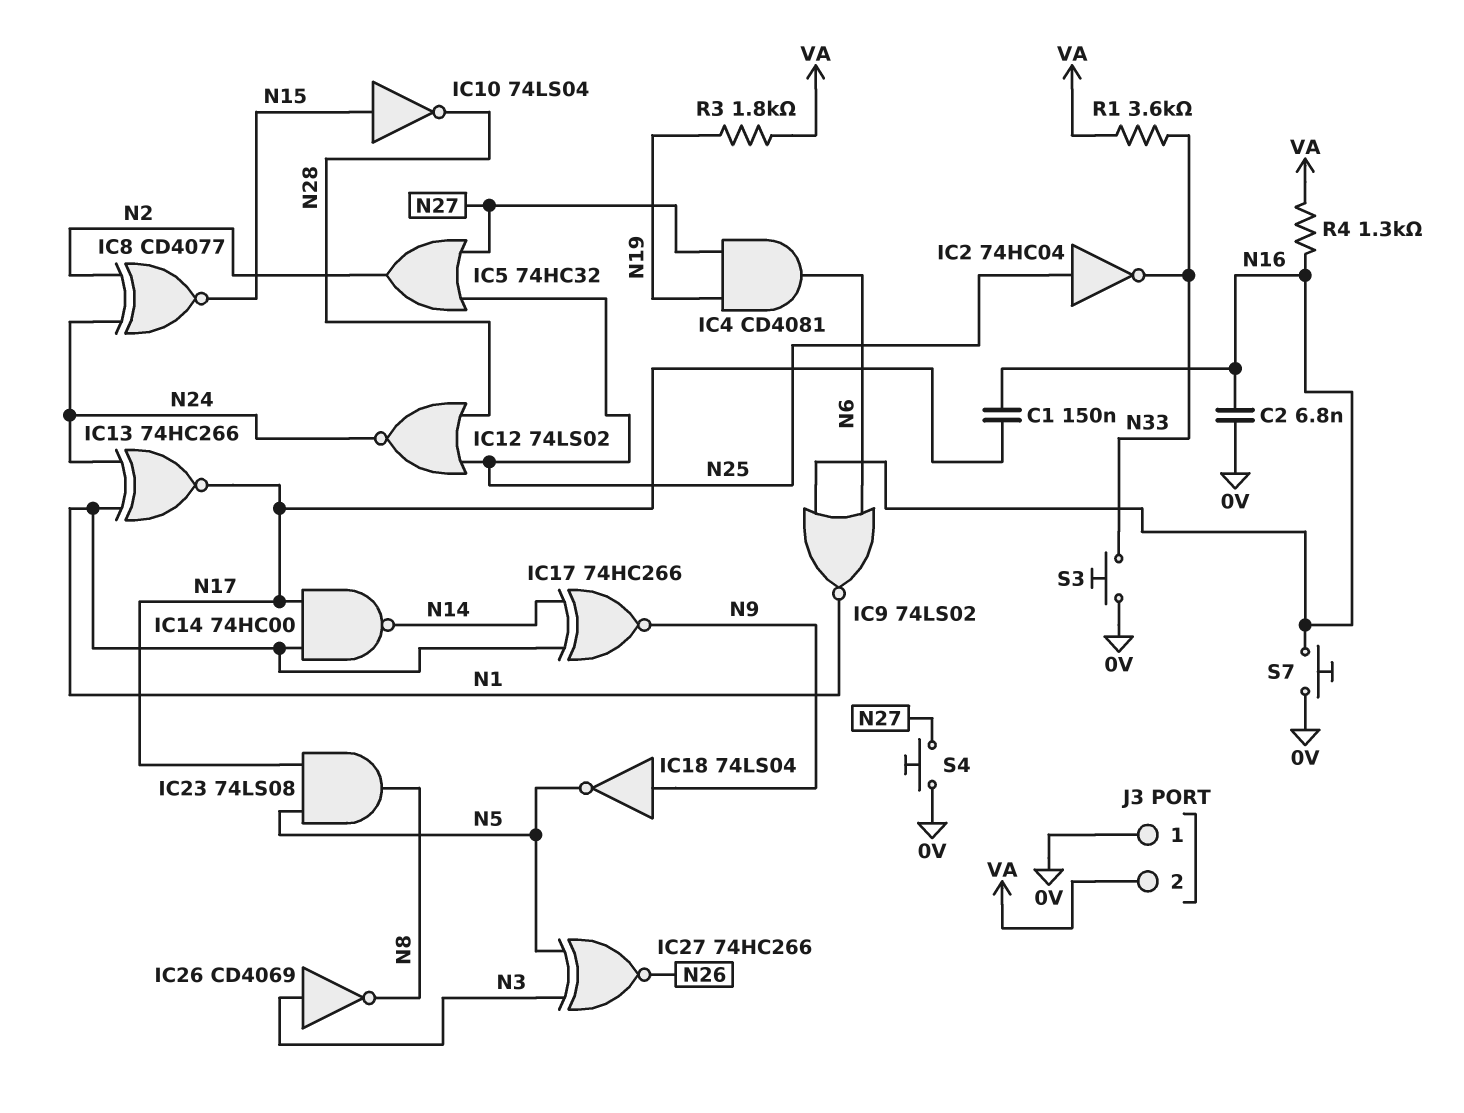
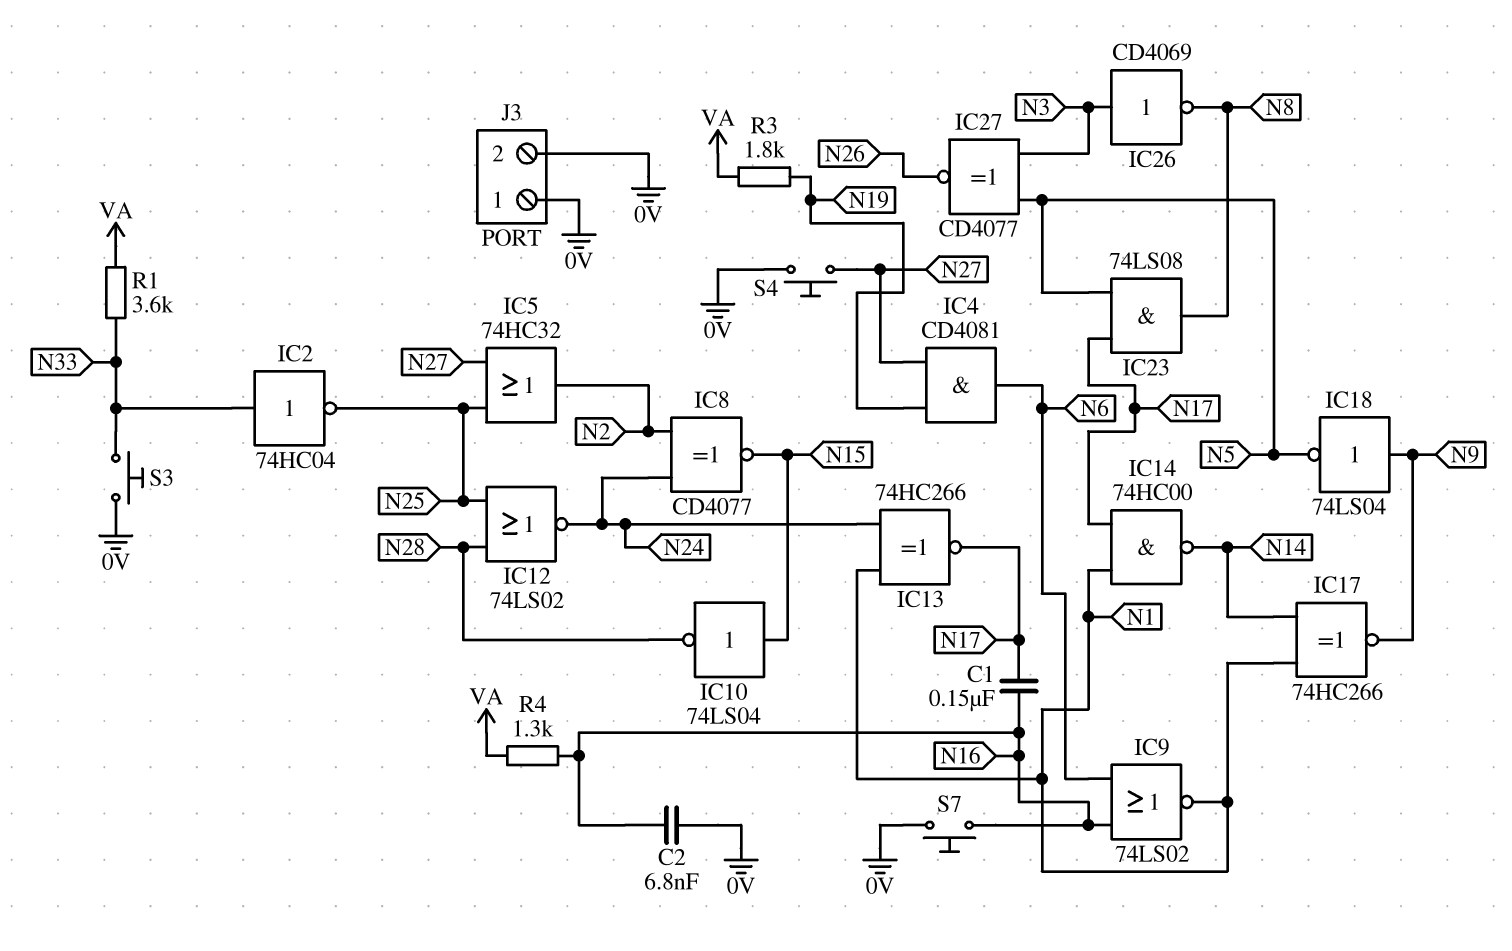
IC2: NOT 74HC04 (in N25, out N33) -> NOT 74HC04 (in N33, out N25)
IC27: XNOR 74HC266 (in N3, in N5, out N26) -> XNOR CD4077 (in N3, in N5, out N26)
J3 pin 2: VA -> 0V

